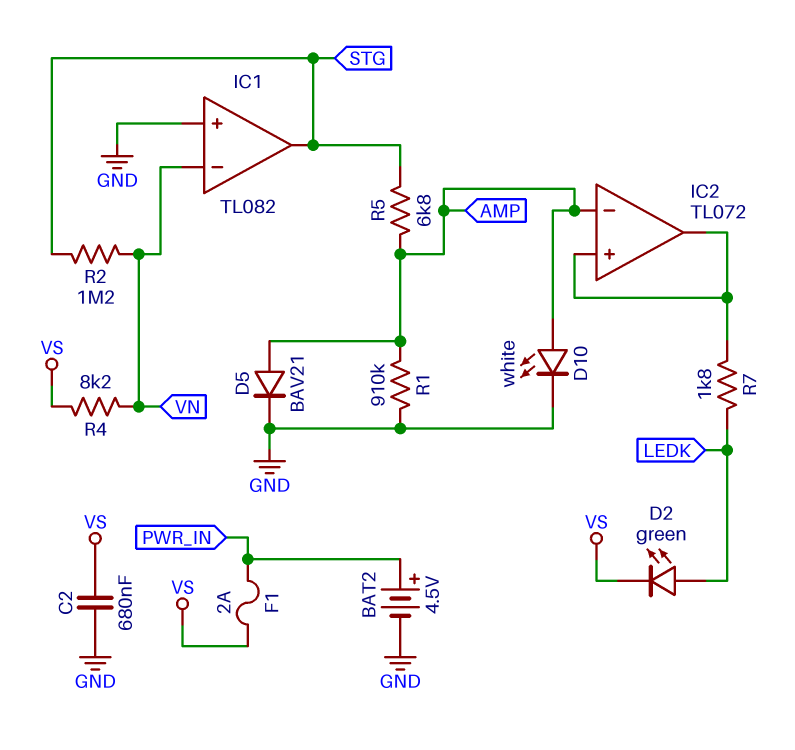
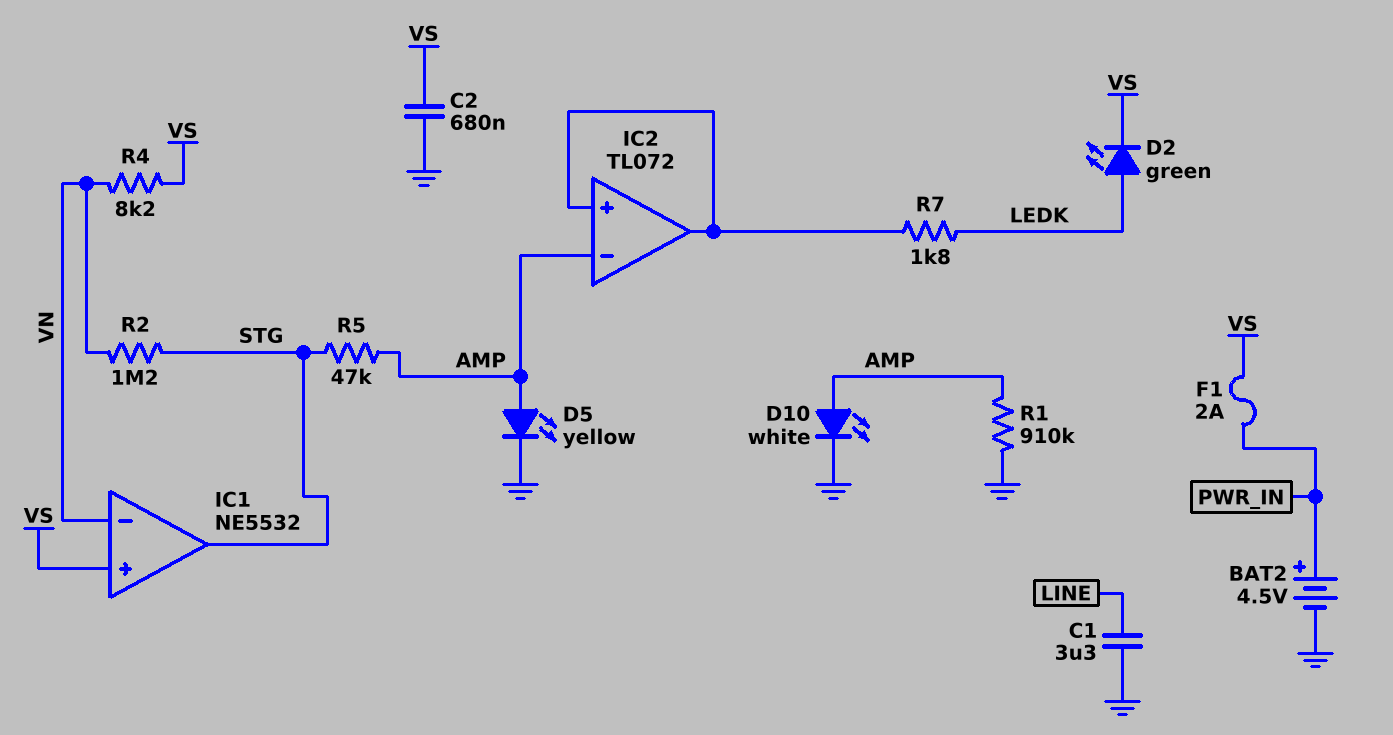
C1: none -> 3.3uF (GND, LINE)
D5: diode BAV21 (A AMP, K GND) -> LED yellow (A AMP, K GND)
IC1: TL082 -> NE5532
IC1 pin in+: GND -> VS
R5: 6.8k (AMP, STG) -> 47k (AMP, STG)

